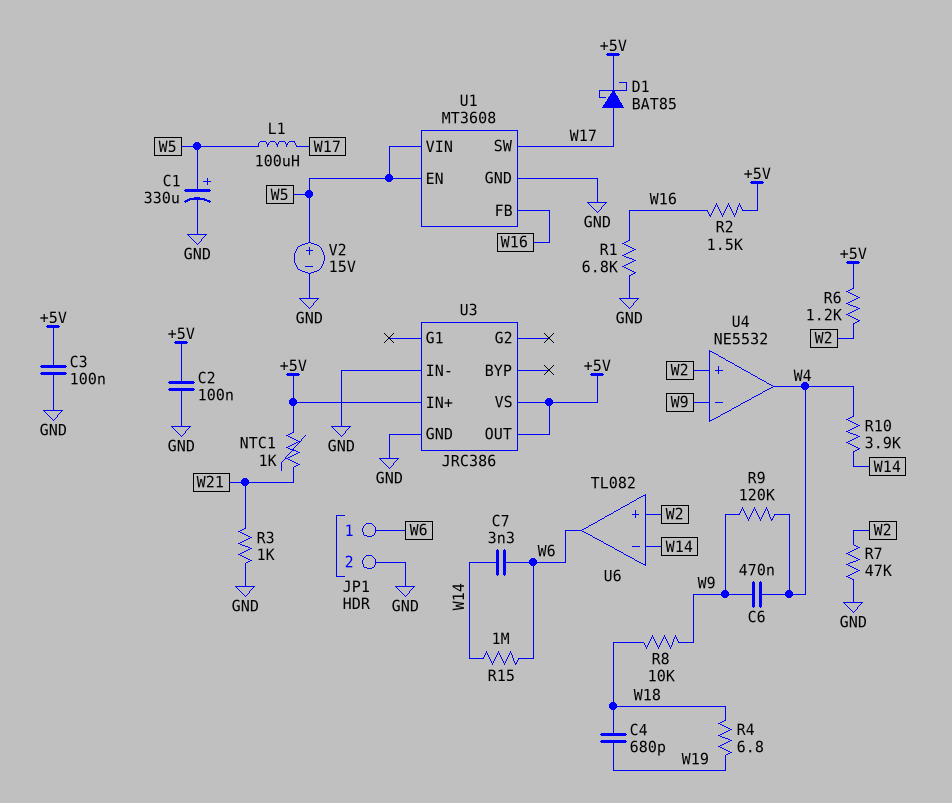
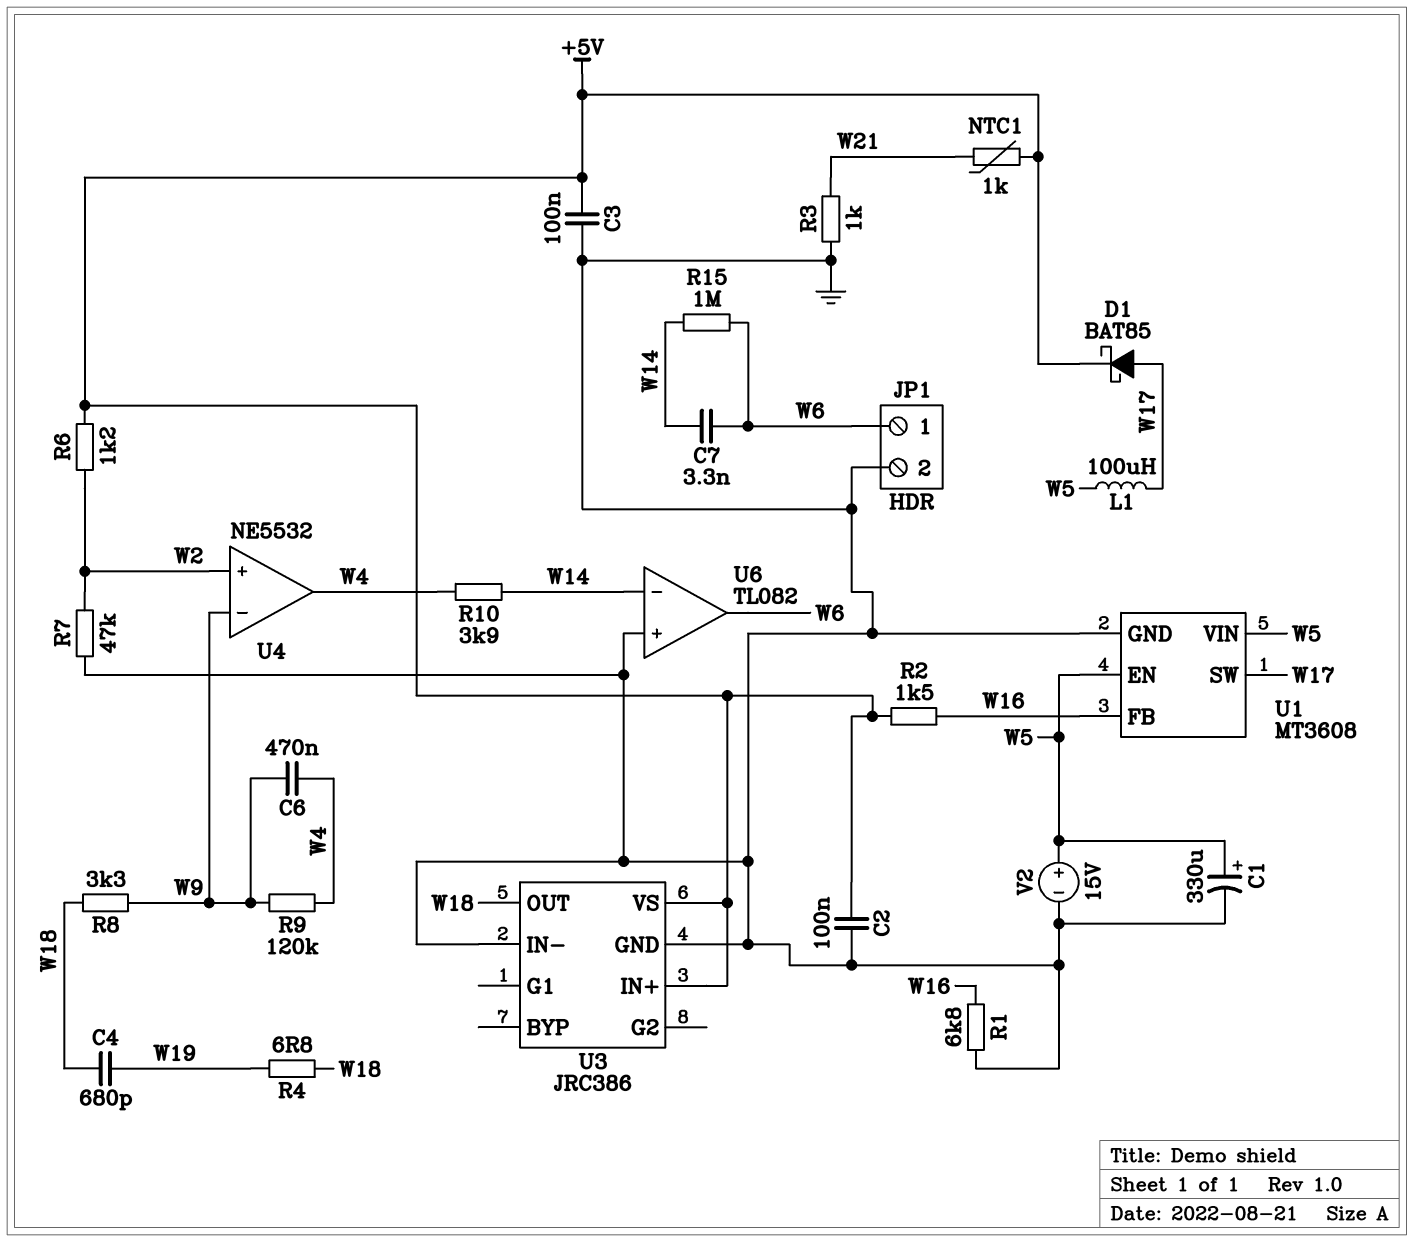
R8: 10k (W9, W18) -> 3.3k (W9, W18)
U3 pin OUT: +5V -> W18
U6 pin in+: W2 -> GND

